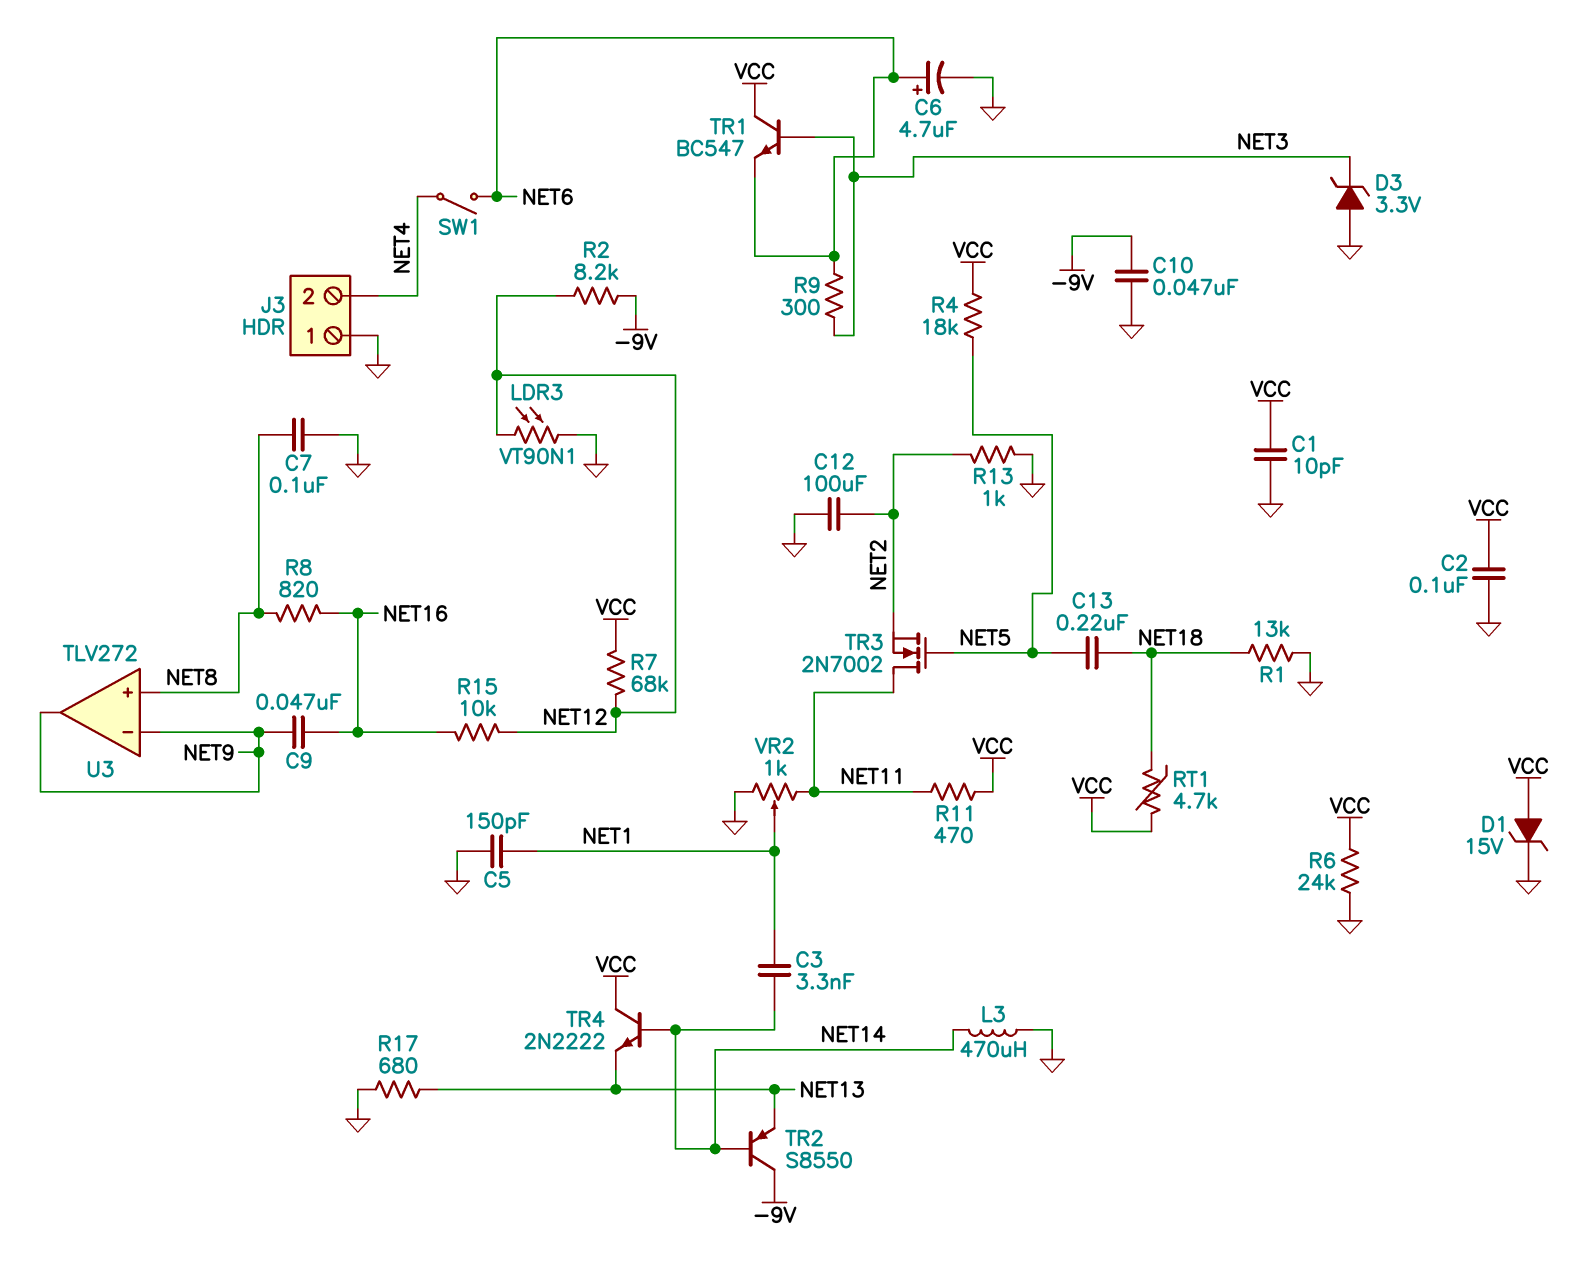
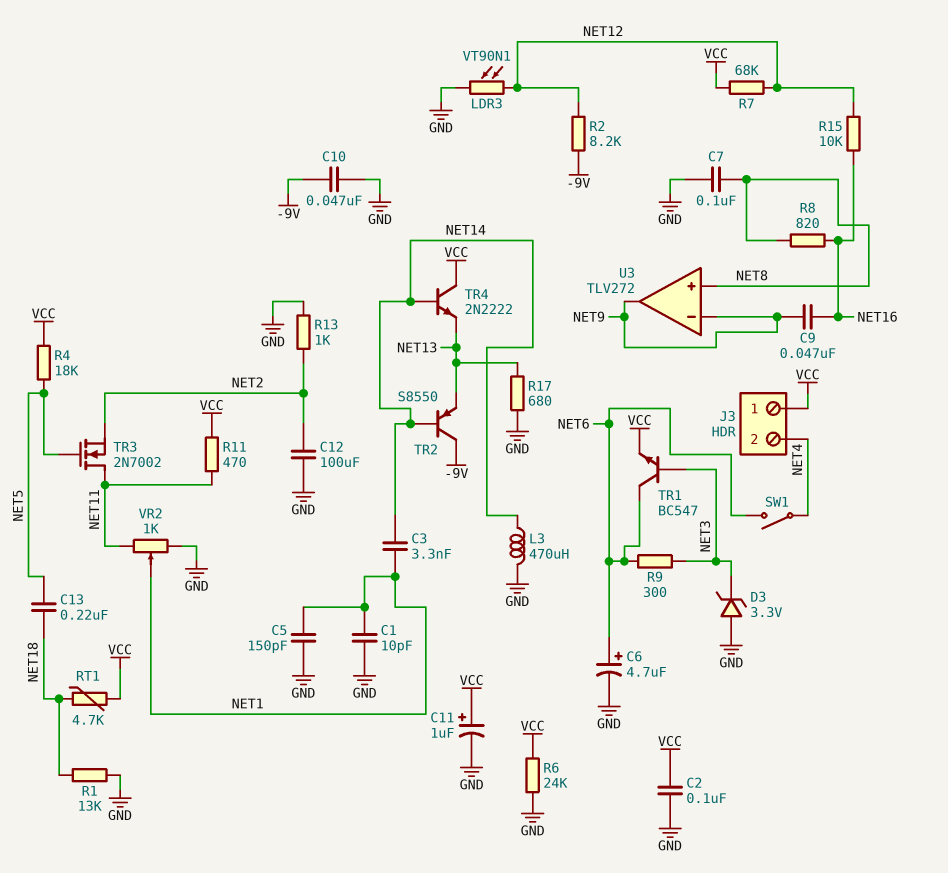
C1: 10pF (GND, VCC) -> 10pF (GND, NET1)
C11: none -> 1uF (plus VCC, minus GND)
D1: zener 15V (A VCC, K GND) -> none
J3 pin 1: GND -> VCC
TR1: NPN BC547 (B NET3, C VCC, E NET6) -> NPN BC547 (B NET3, C NET6, E VCC)

